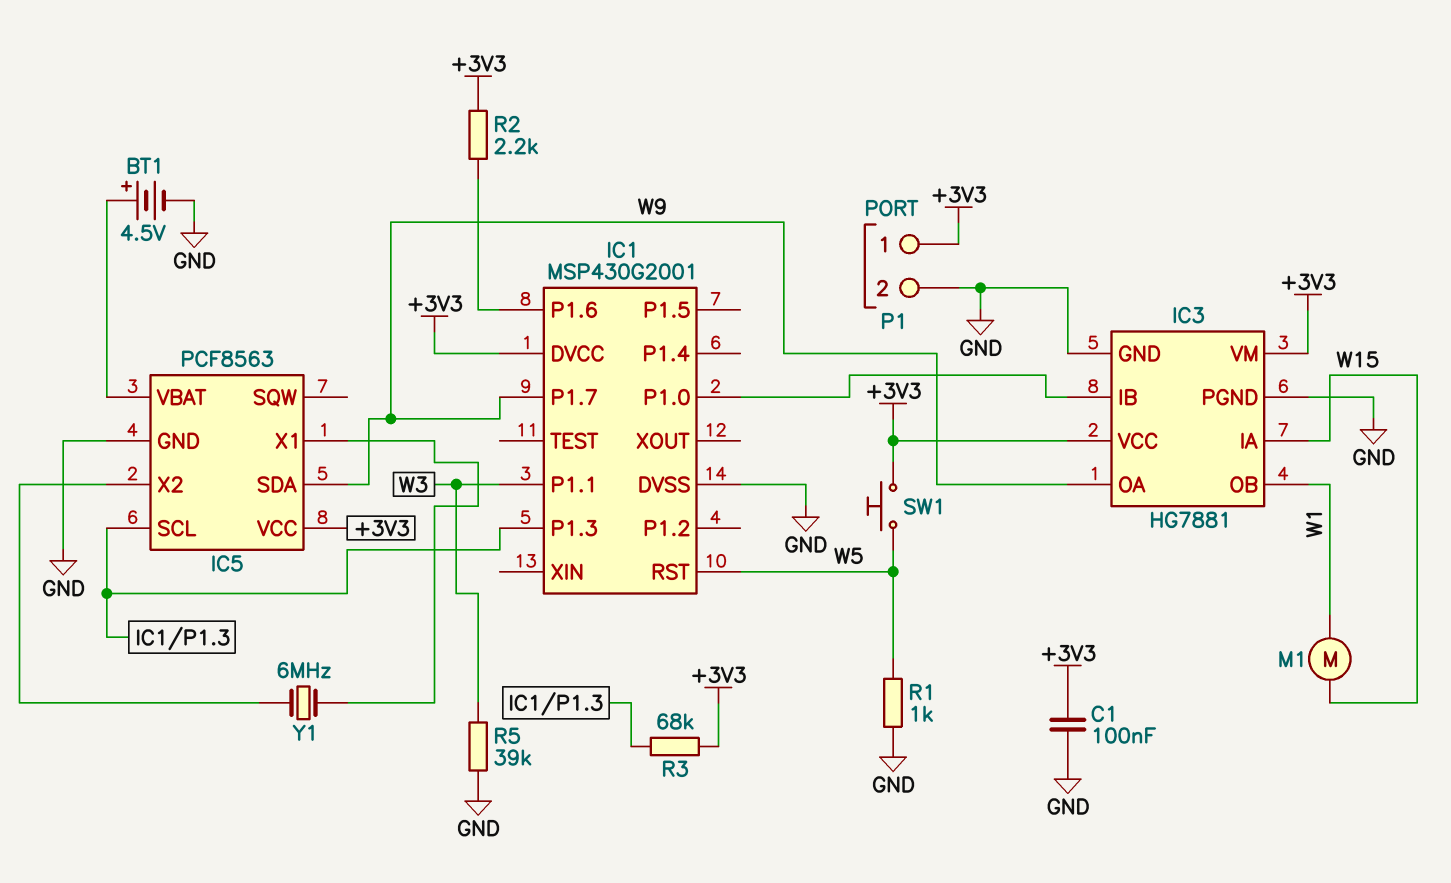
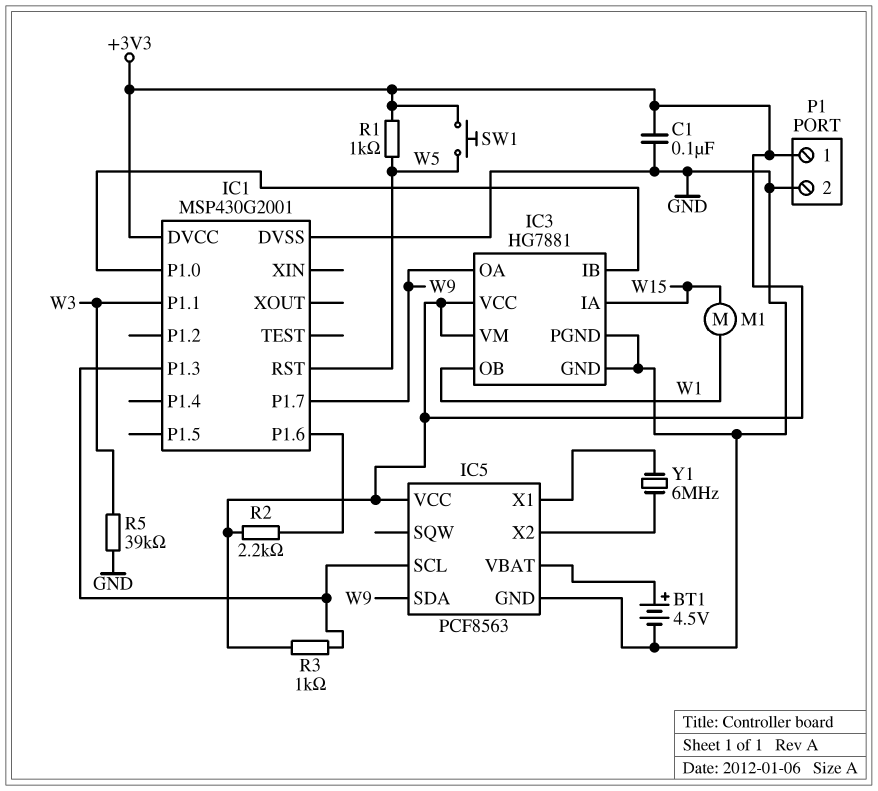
R1: 1k (GND, W5) -> 1k (+3V3, W5)
R3: 68k (+3V3, IC1/P1.3) -> 1k (+3V3, IC1/P1.3)

